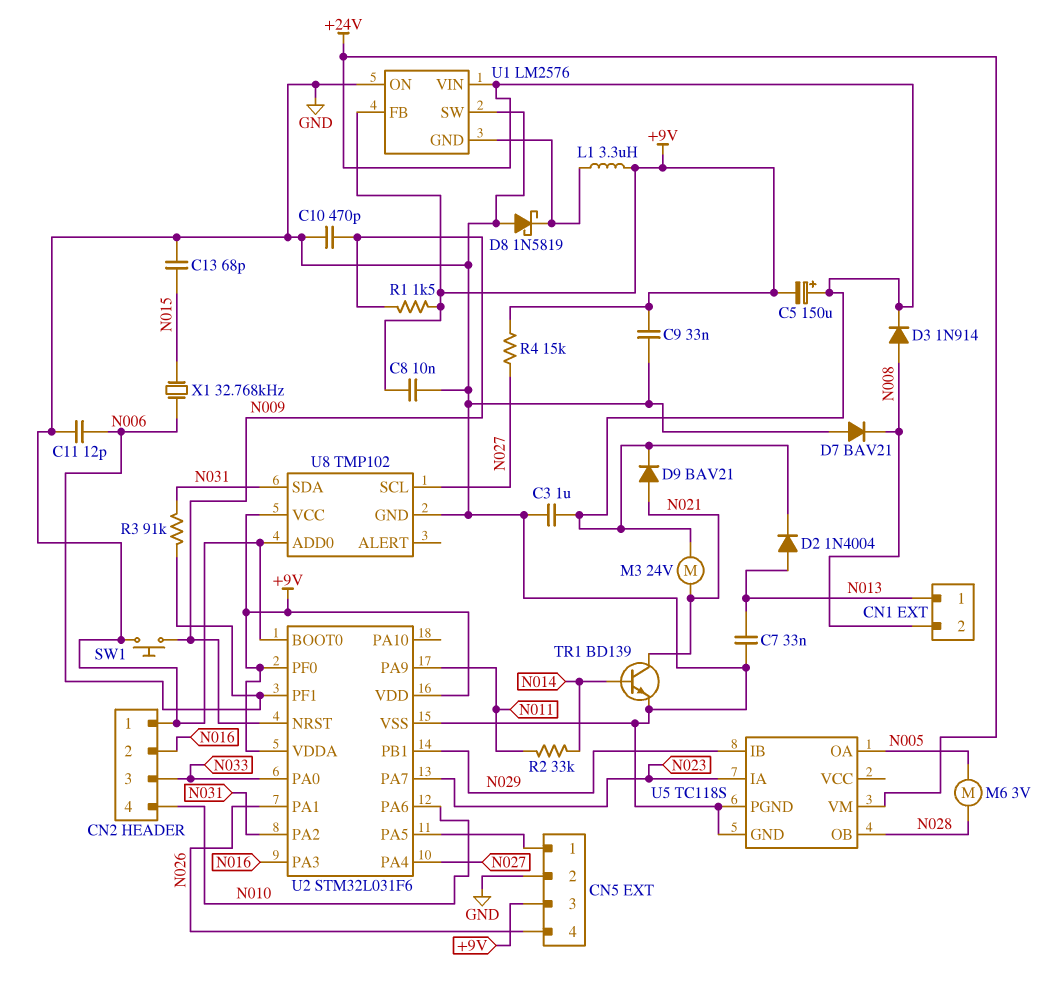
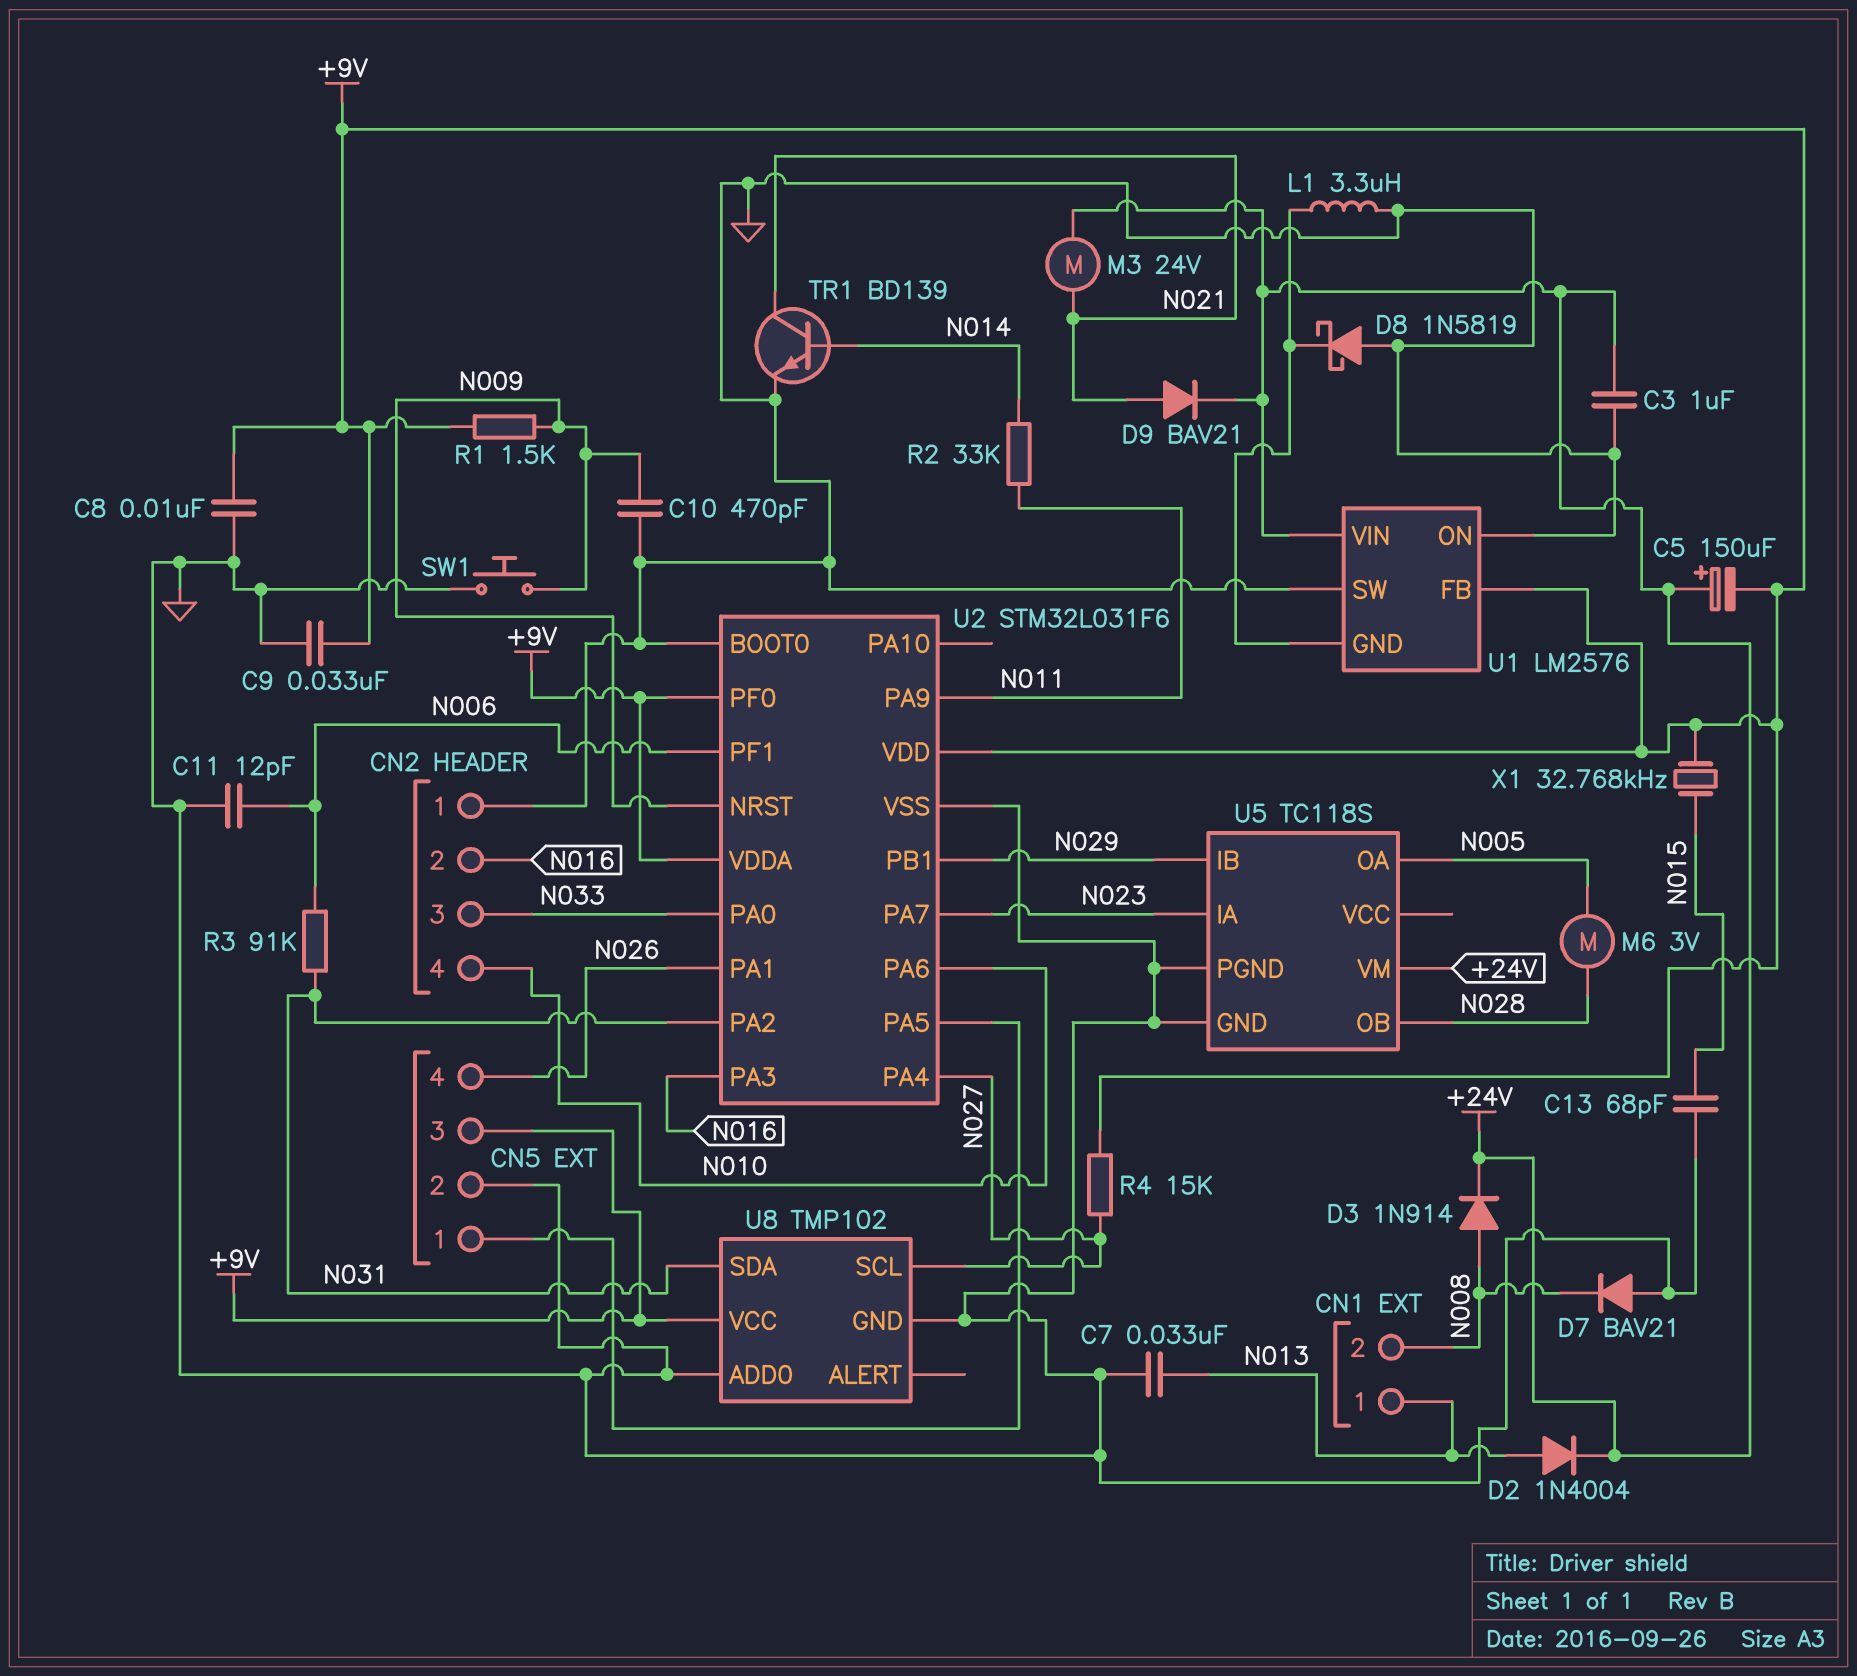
L1: 3.3uH (+9V, U1/GND) -> 3.3uH (GND, U1/GND)
X1: 32.768kHz (N006, N015) -> 32.768kHz (+9V, N015)

